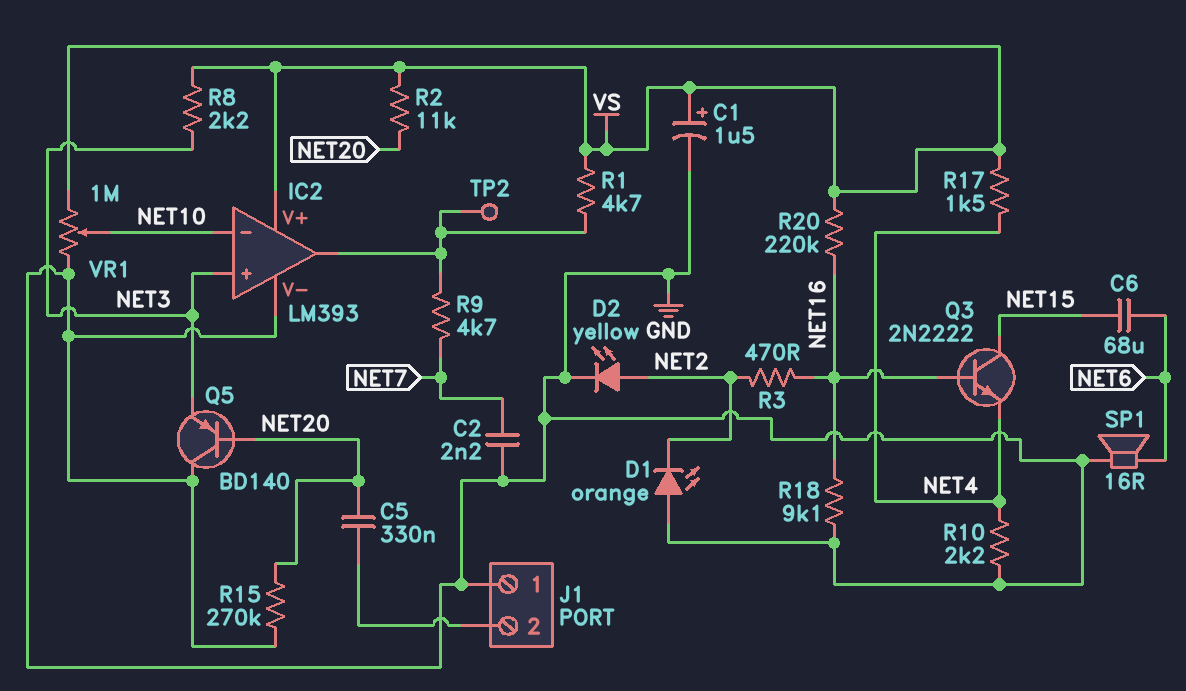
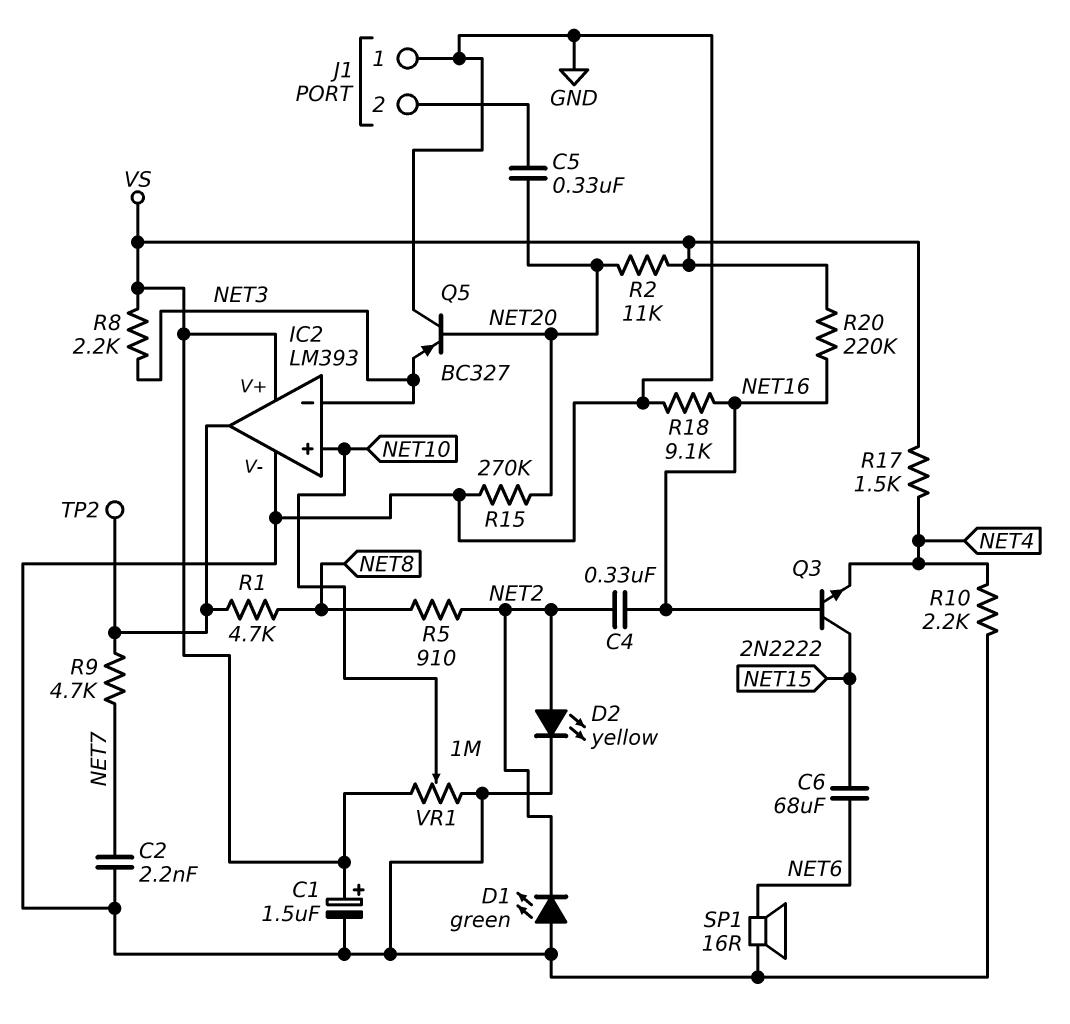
C4: none -> 330nF (NET2, NET16)
D1: LED orange (A GND, K NET2) -> LED green (A GND, K NET2)
IC2 pin in+: NET3 -> NET10
IC2 pin in-: NET10 -> NET3
Q5: PNP BD140 (B NET20, C GND, E NET3) -> PNP BC327 (B NET20, C GND, E NET3)
R1: 4.7k (IC2/out, VS) -> 4.7k (IC2/out, NET8)
R3: 470 (NET2, NET16) -> none
R5: none -> 910 (NET2, NET8)

